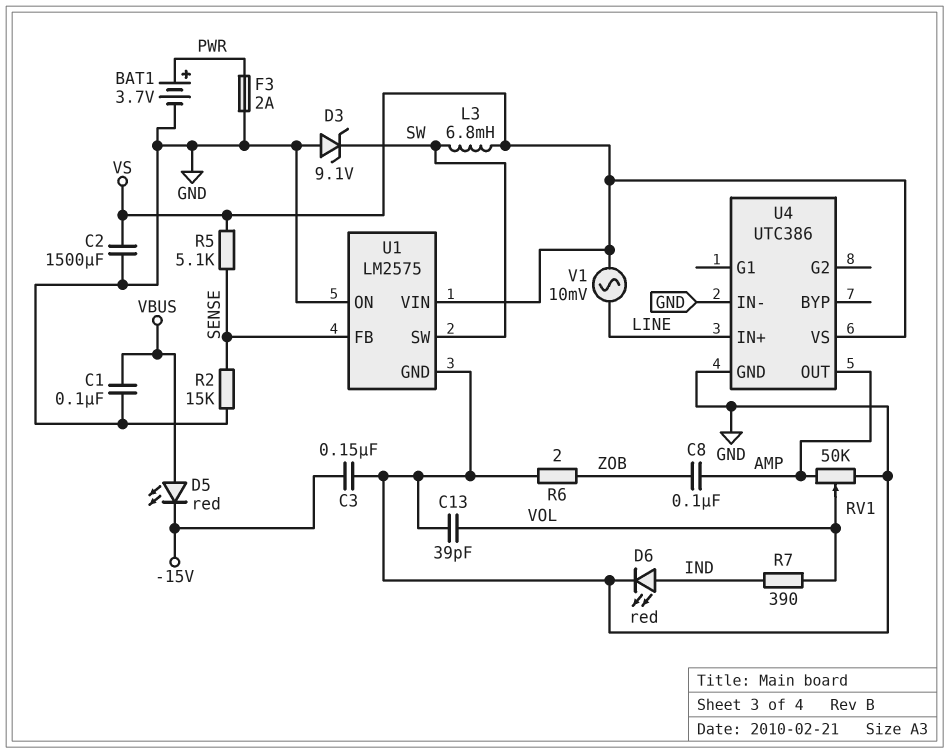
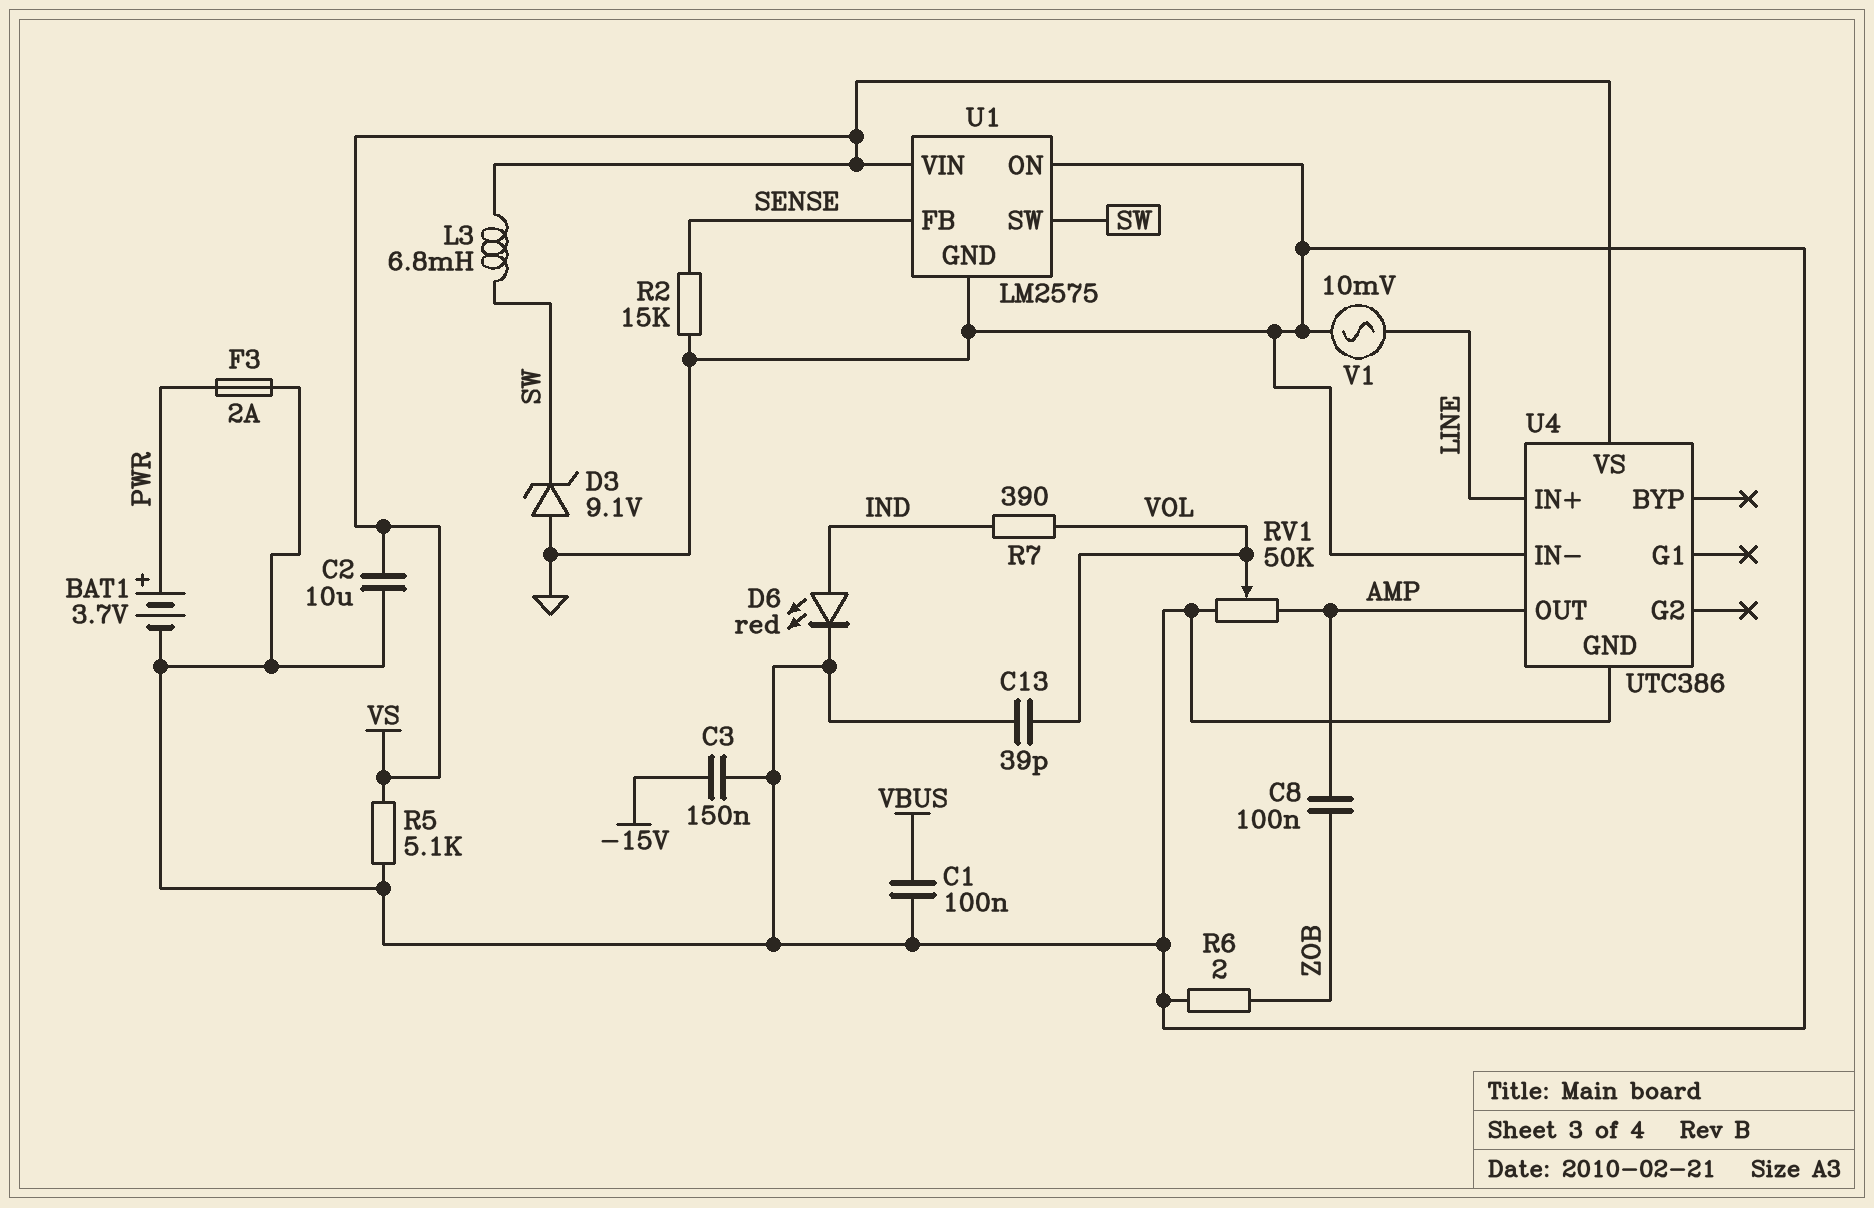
C2: 1500uF (GND, VS) -> 10uF (GND, VS)
D5: LED red (A VBUS, K -15V) -> none
R5: 5.1k (SENSE, VS) -> 5.1k (GND, VS)
V1: AC 10mV (LINE, VS) -> AC 10mV (GND, LINE)

